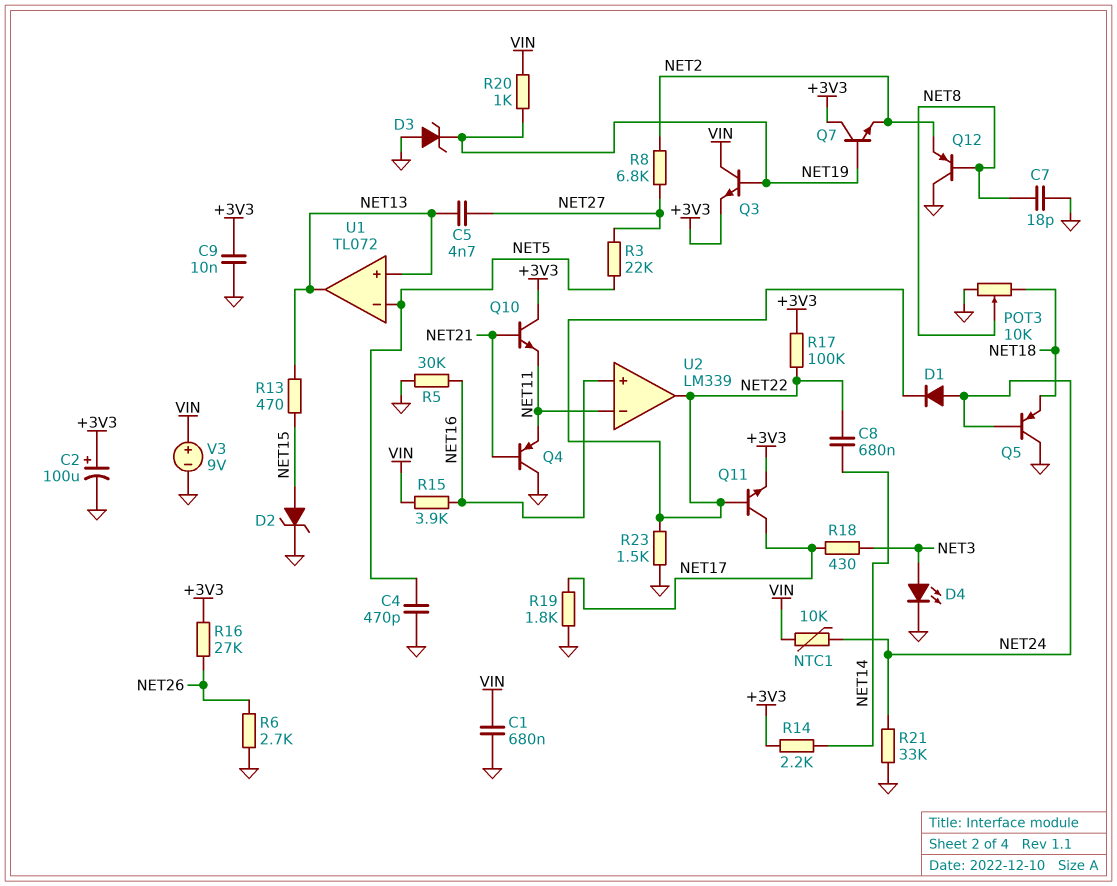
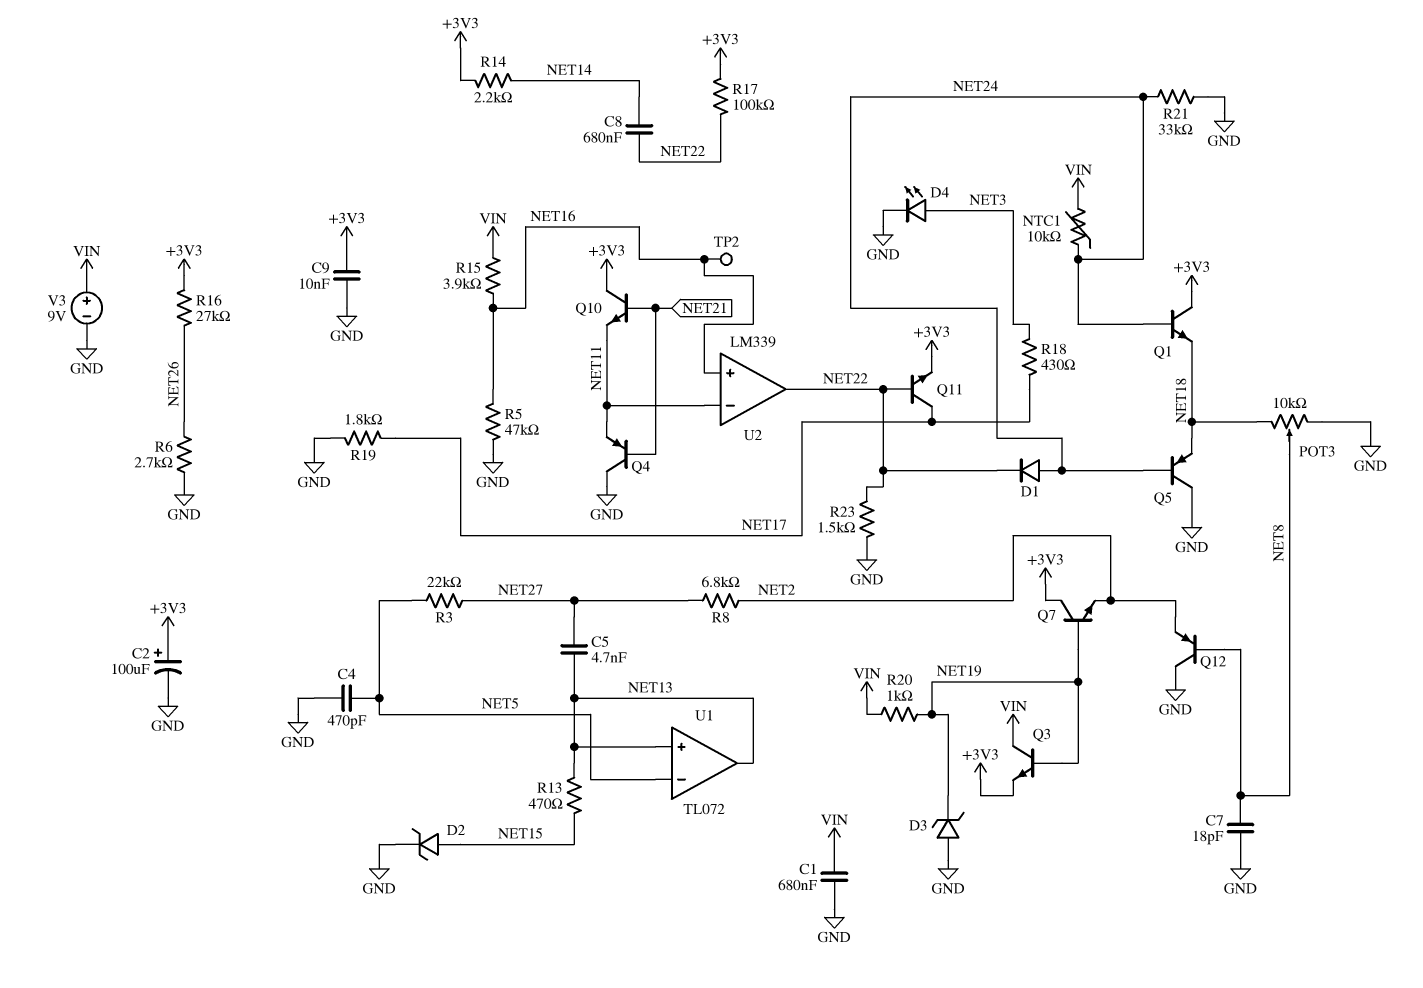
Q1: none -> NPN (B NET24, C +3V3, E NET18)
R5: 30k (GND, NET16) -> 47k (GND, NET16)
TP2: none -> test point (NET16)

